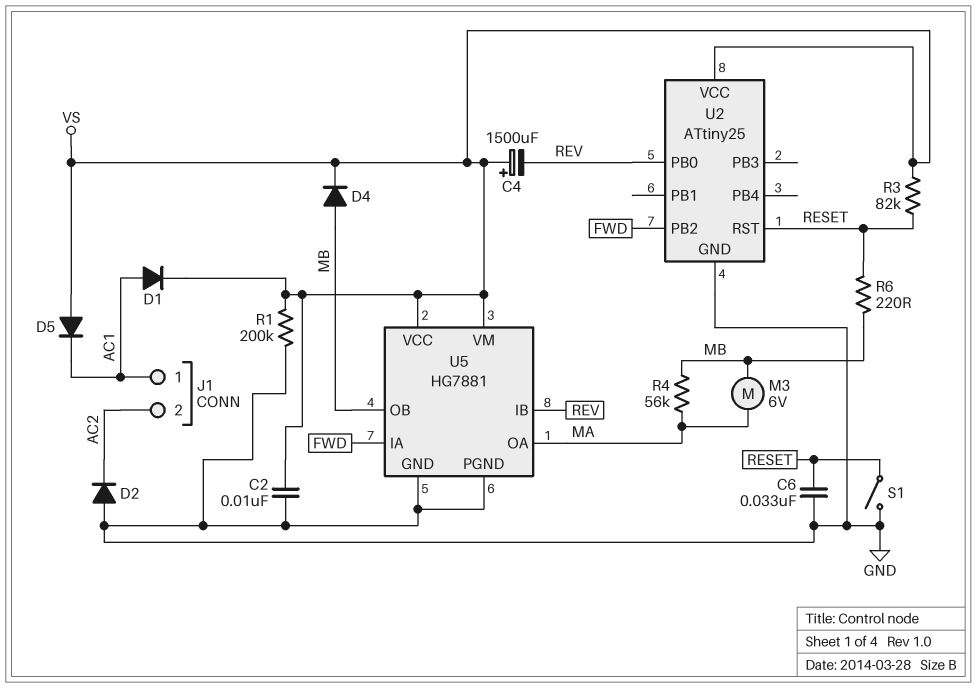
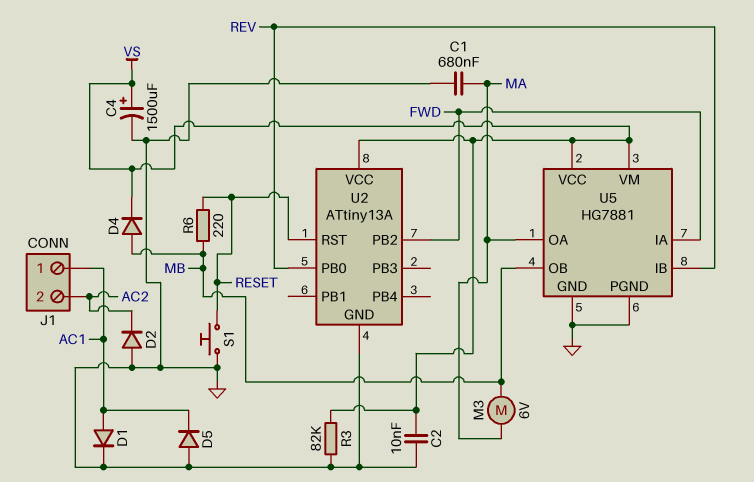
C1: none -> 680nF (GND, MA)
C4: 1500uF (plus VS, minus REV) -> 1500uF (plus VS, minus GND)
C6: 33nF (GND, RESET) -> none
D1: diode (A AC1, K VS) -> diode (A AC1, K GND)
D5: diode (A VS, K AC1) -> diode (A GND, K AC1)
R1: 200k (GND, VS) -> none
R3: 82k (RESET, VS) -> 82k (GND, VS)
R4: 56k (MA, MB) -> none
S1: switch (GND, RESET) -> button (GND, RESET)
U2: ATtiny25 -> ATtiny13A

